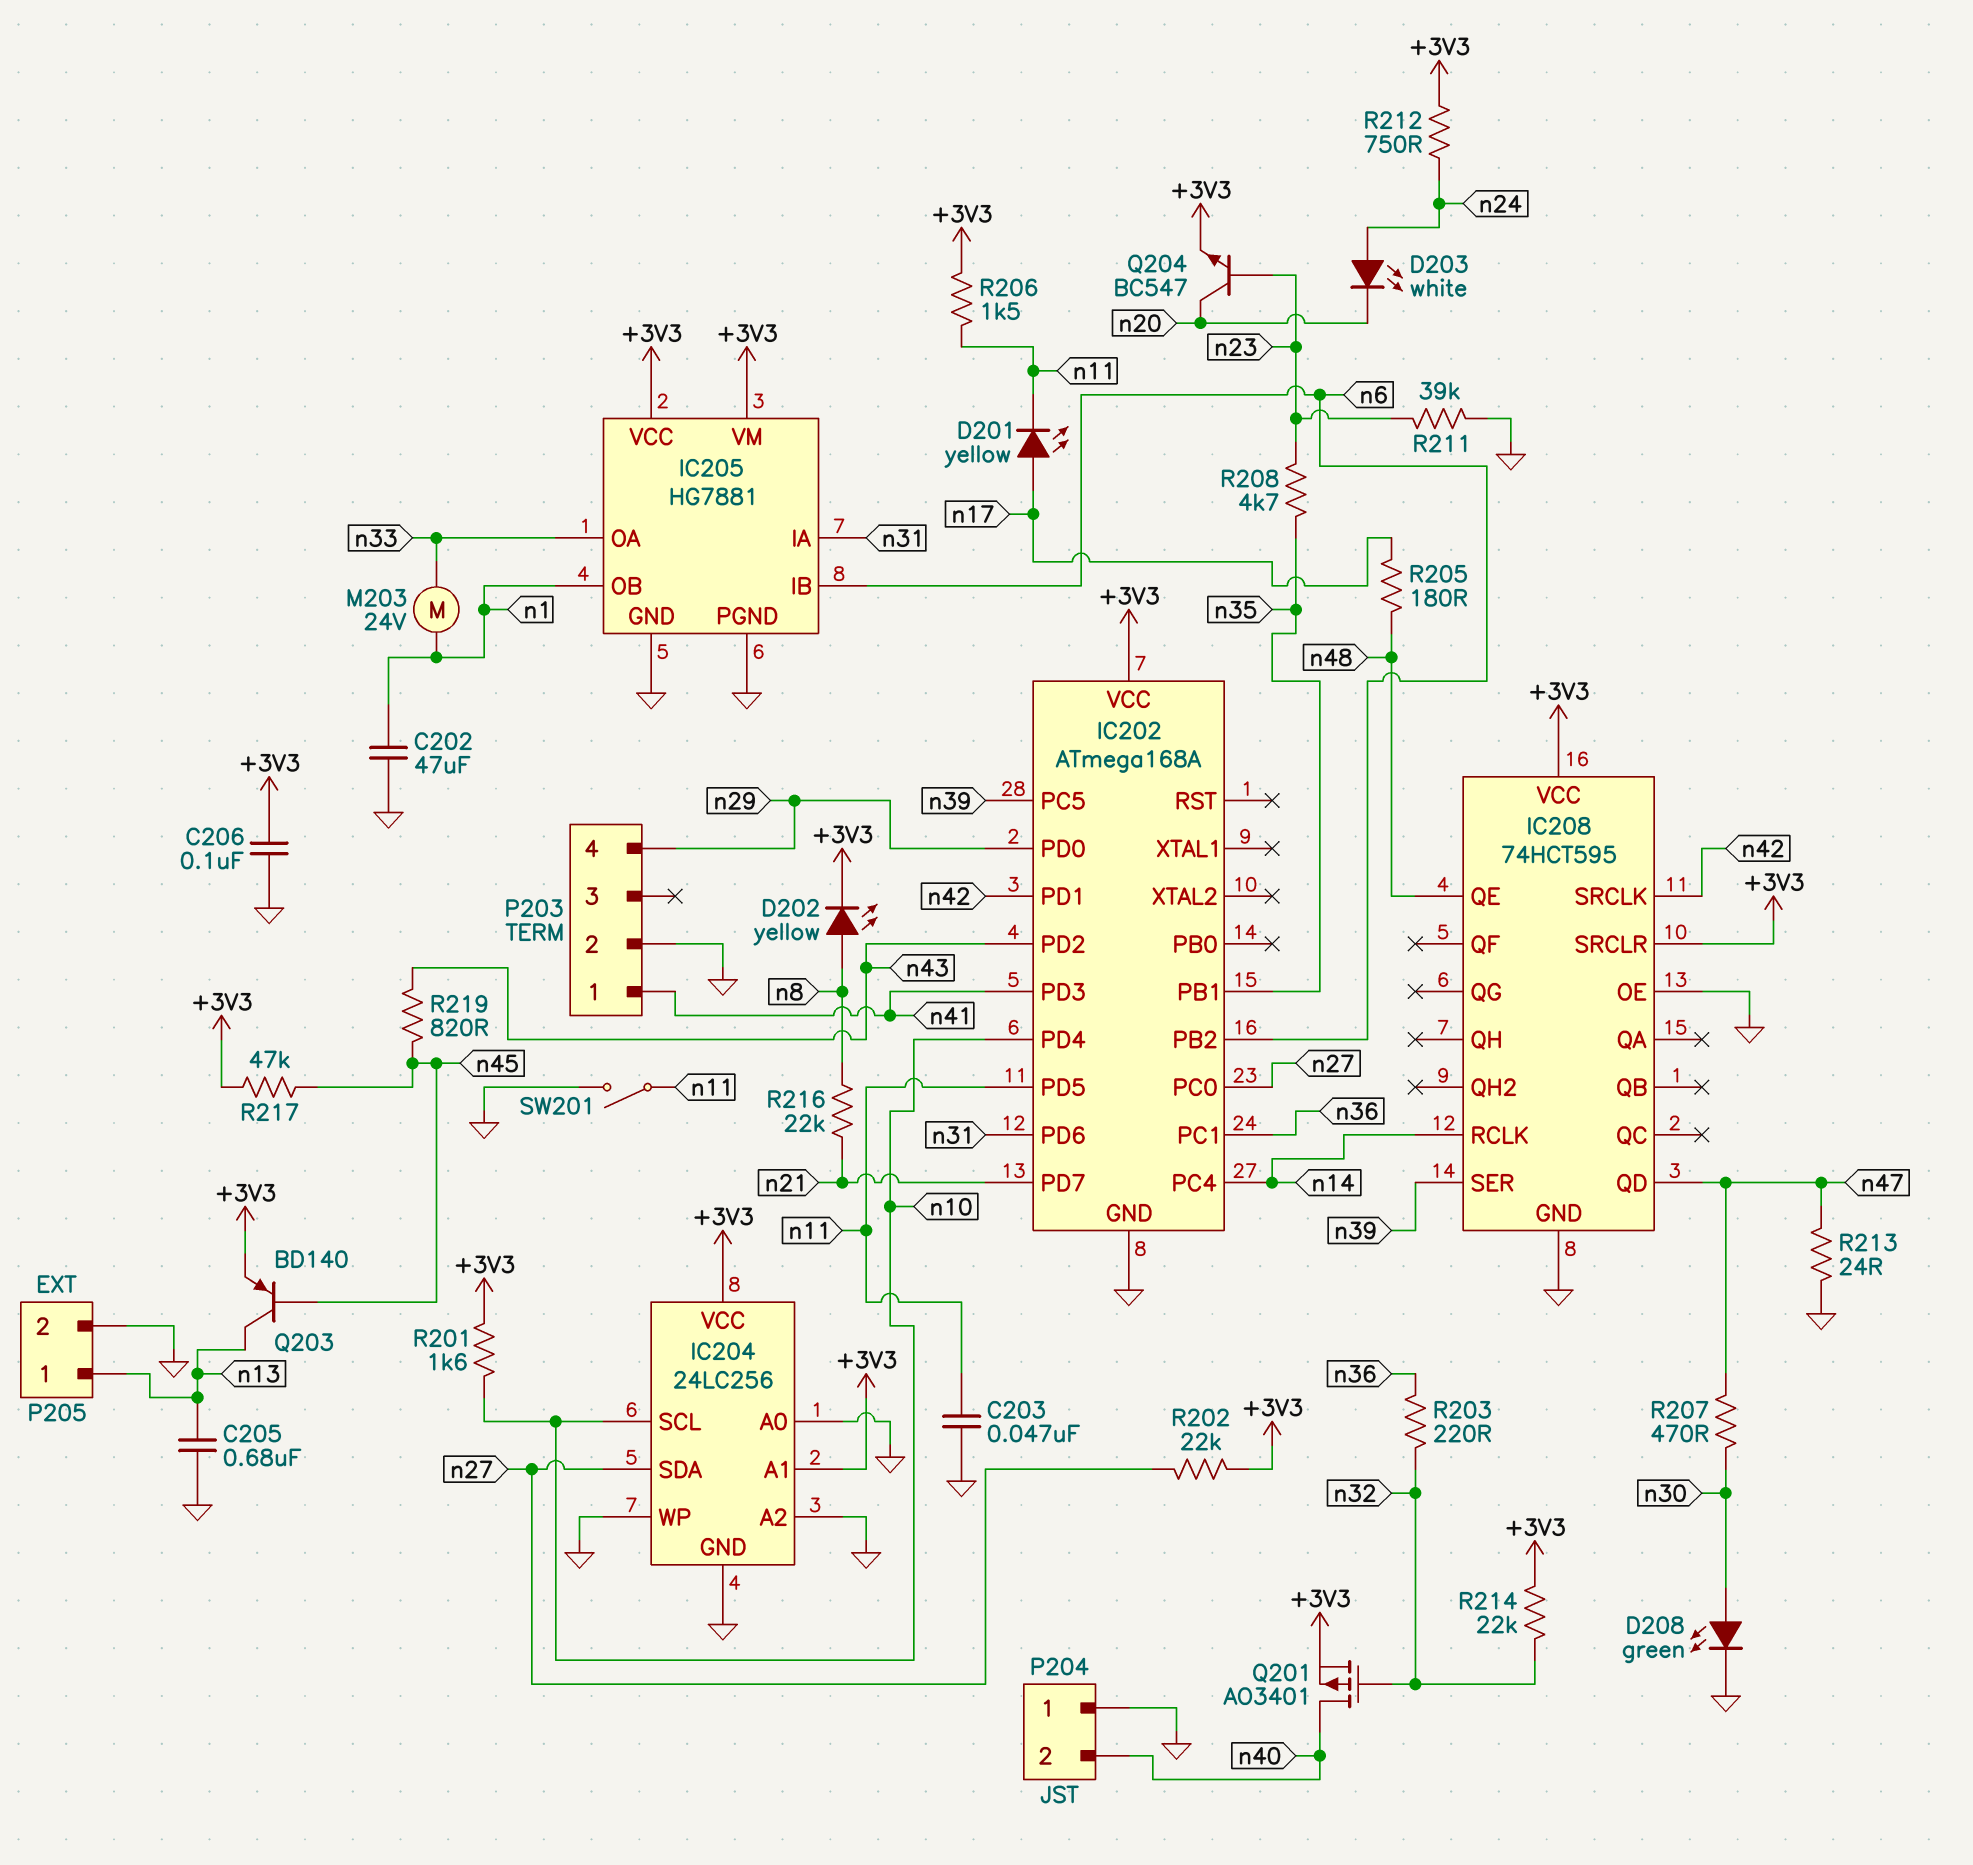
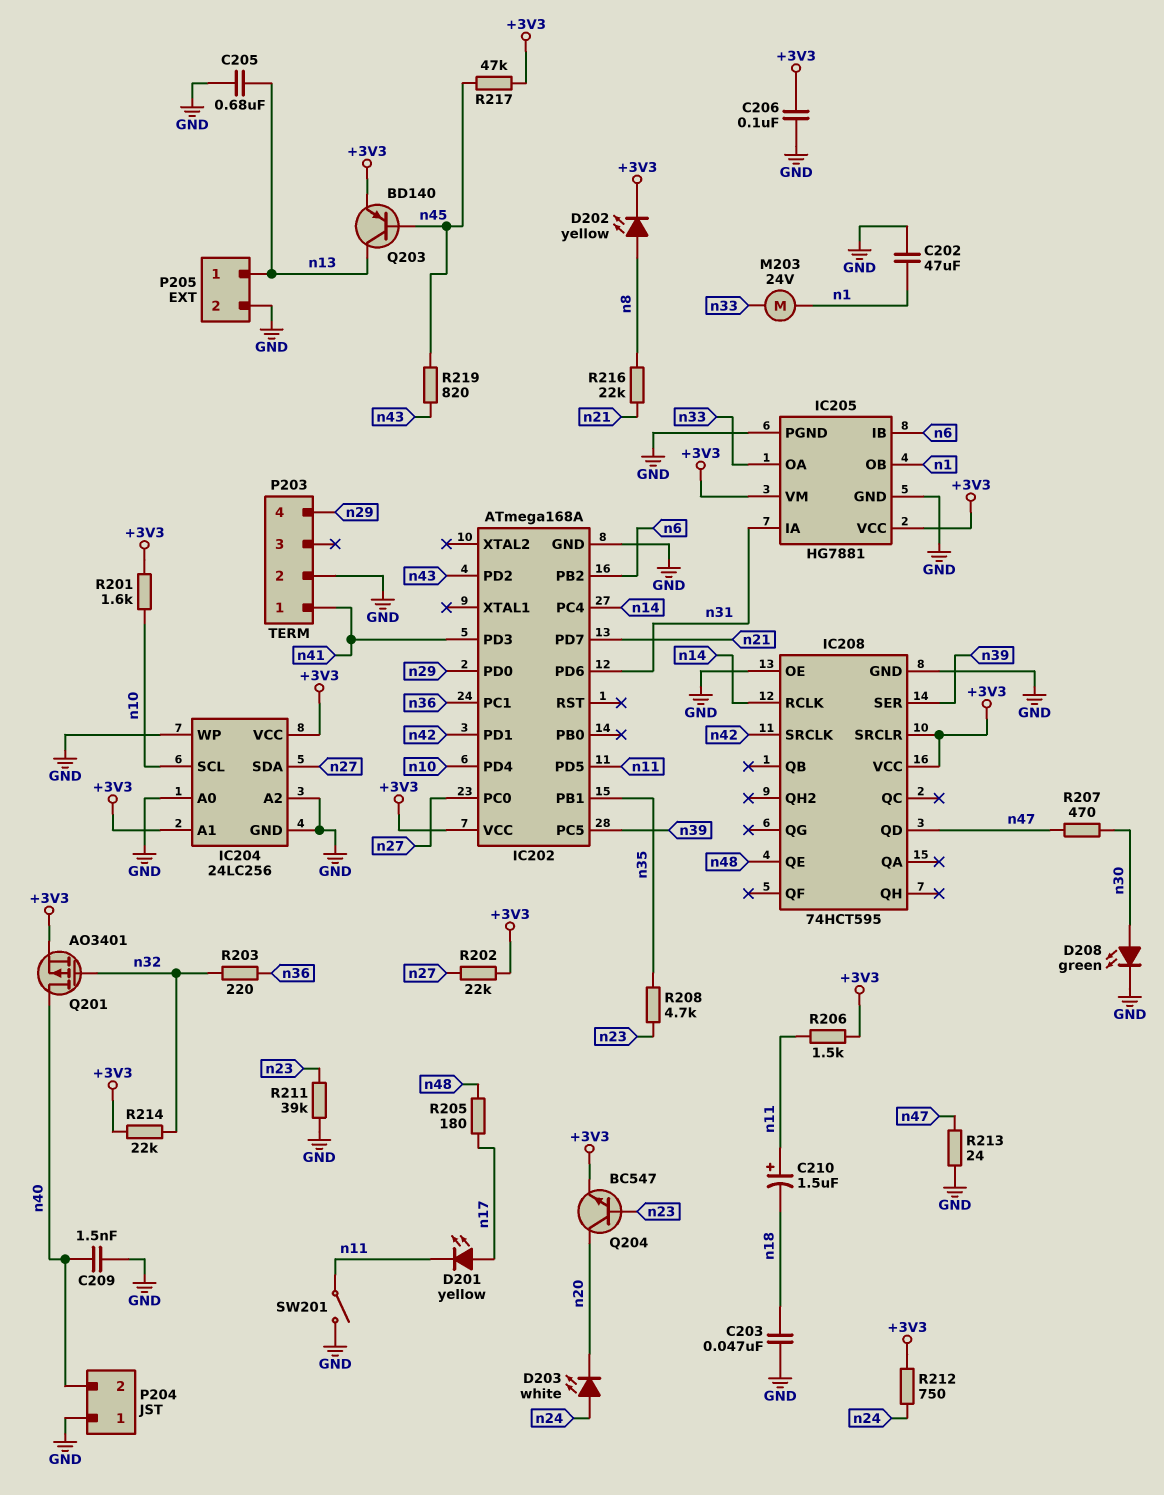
C203: 47nF (GND, n11) -> 47nF (GND, n18)
C209: none -> 1.5nF (GND, n40)
C210: none -> 1.5uF (plus n11, minus n18)

